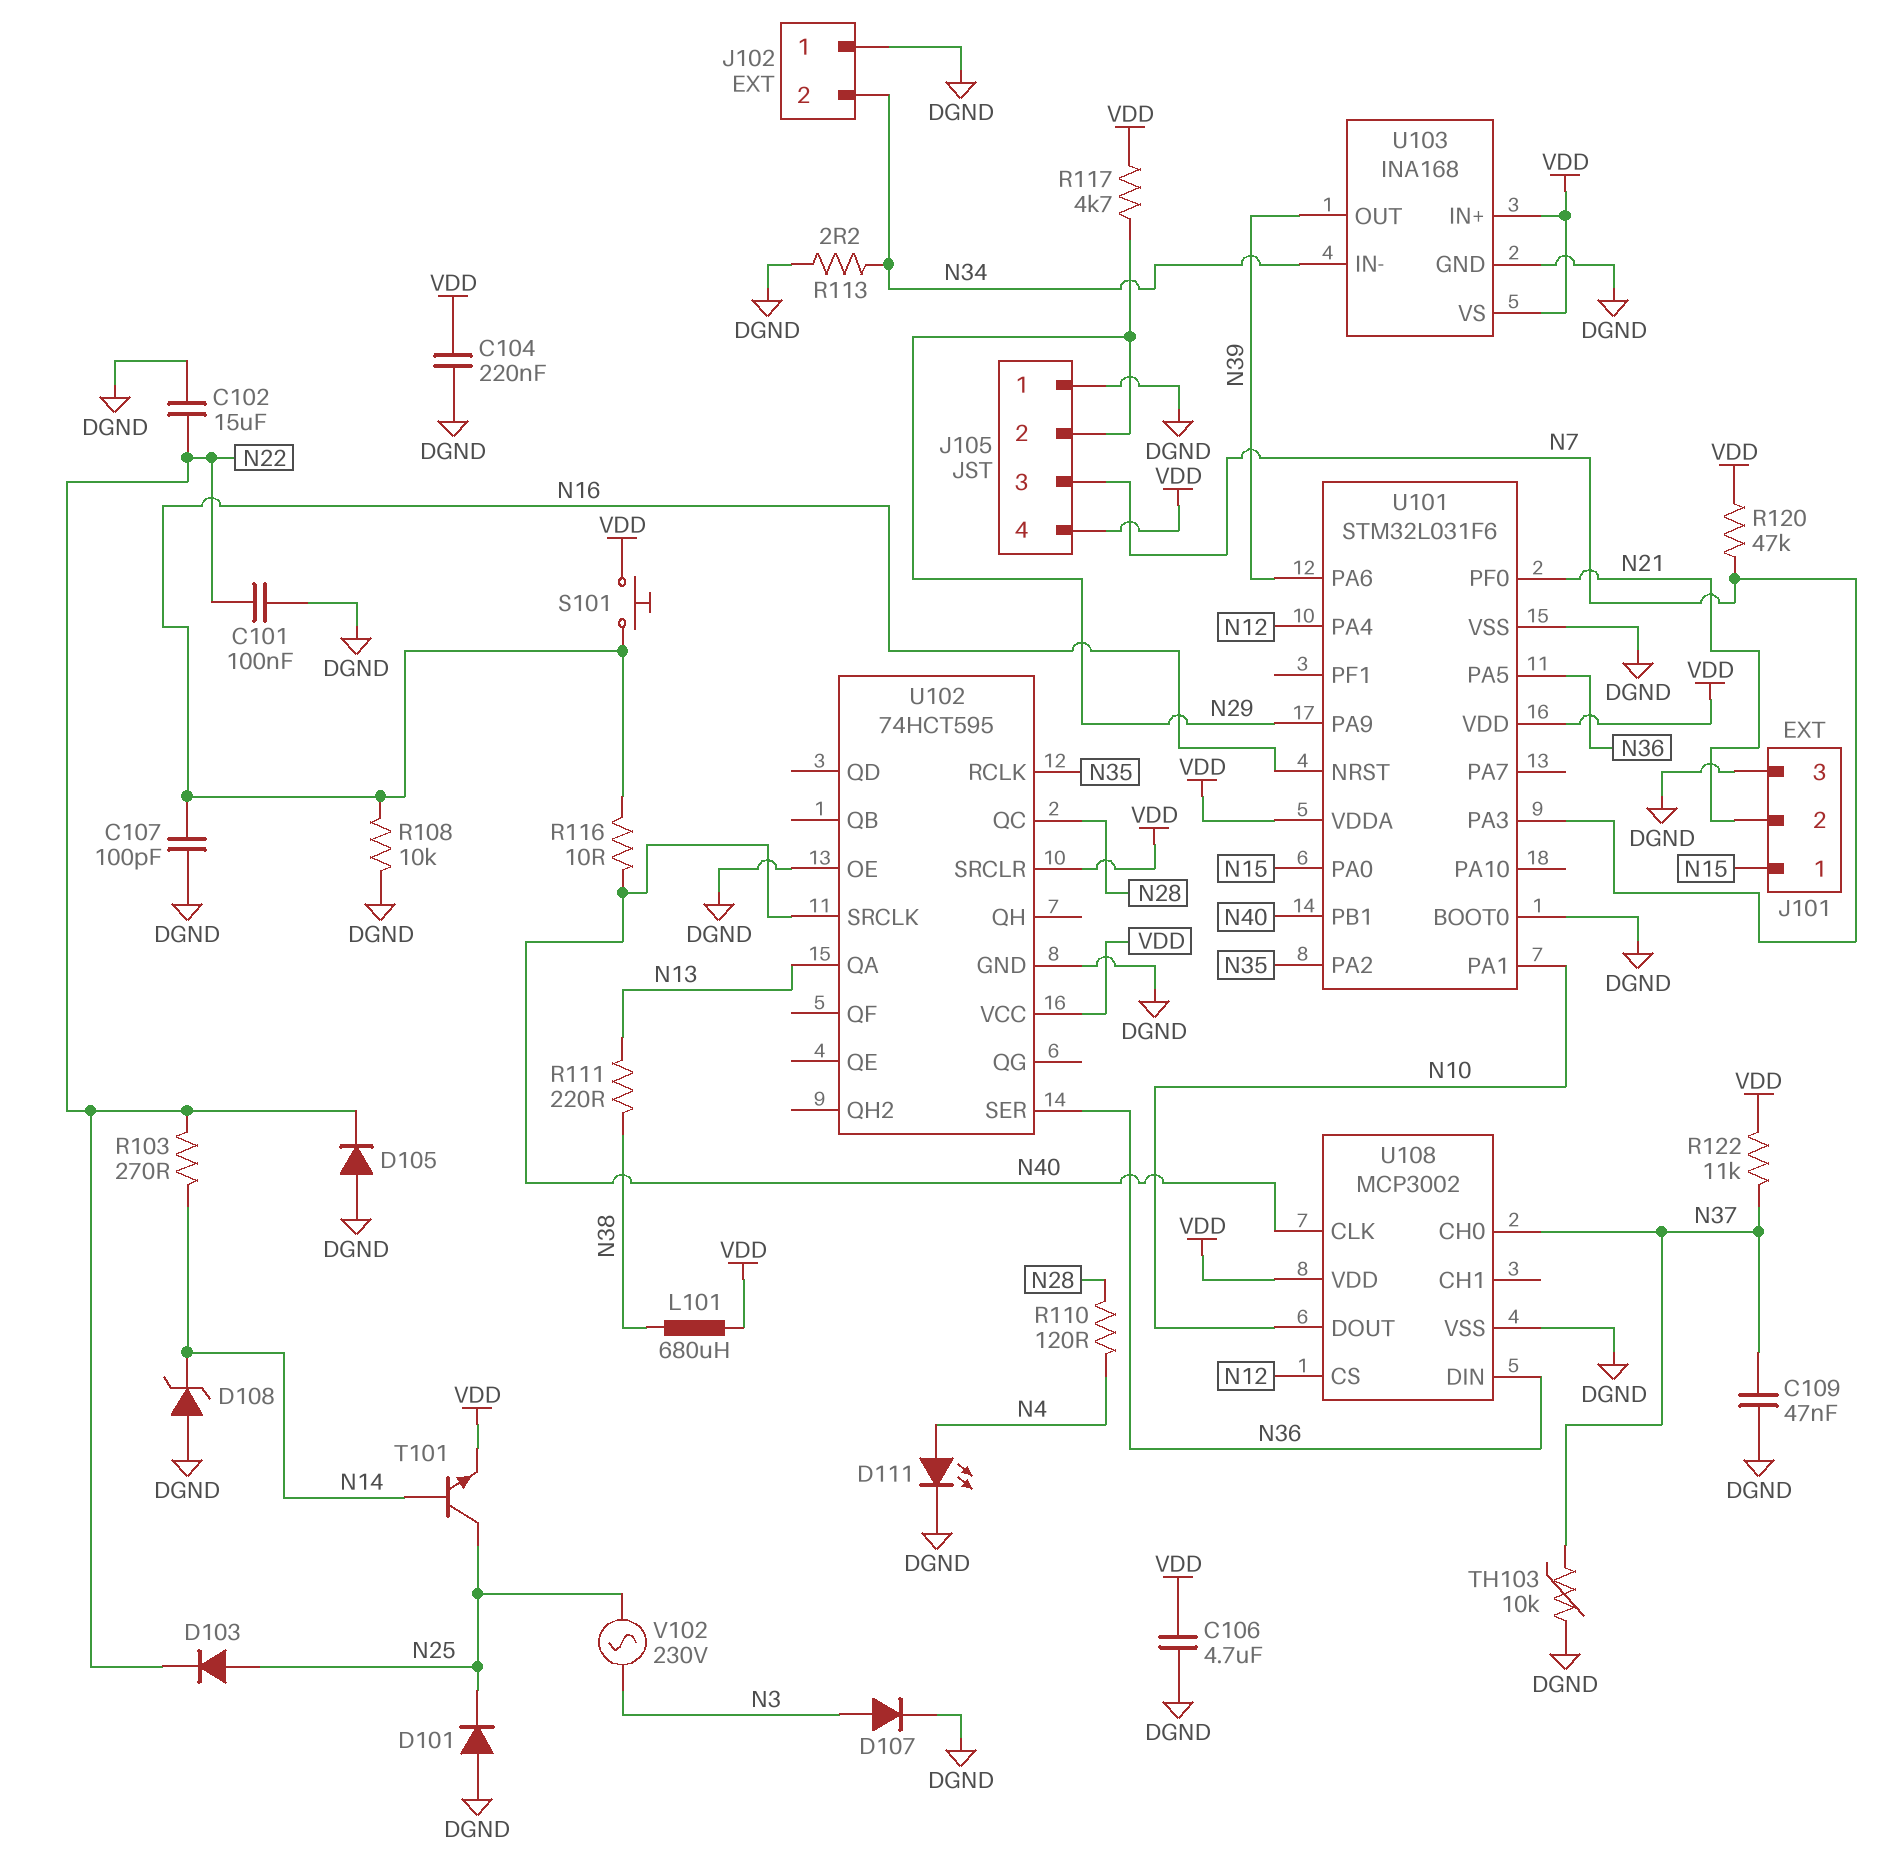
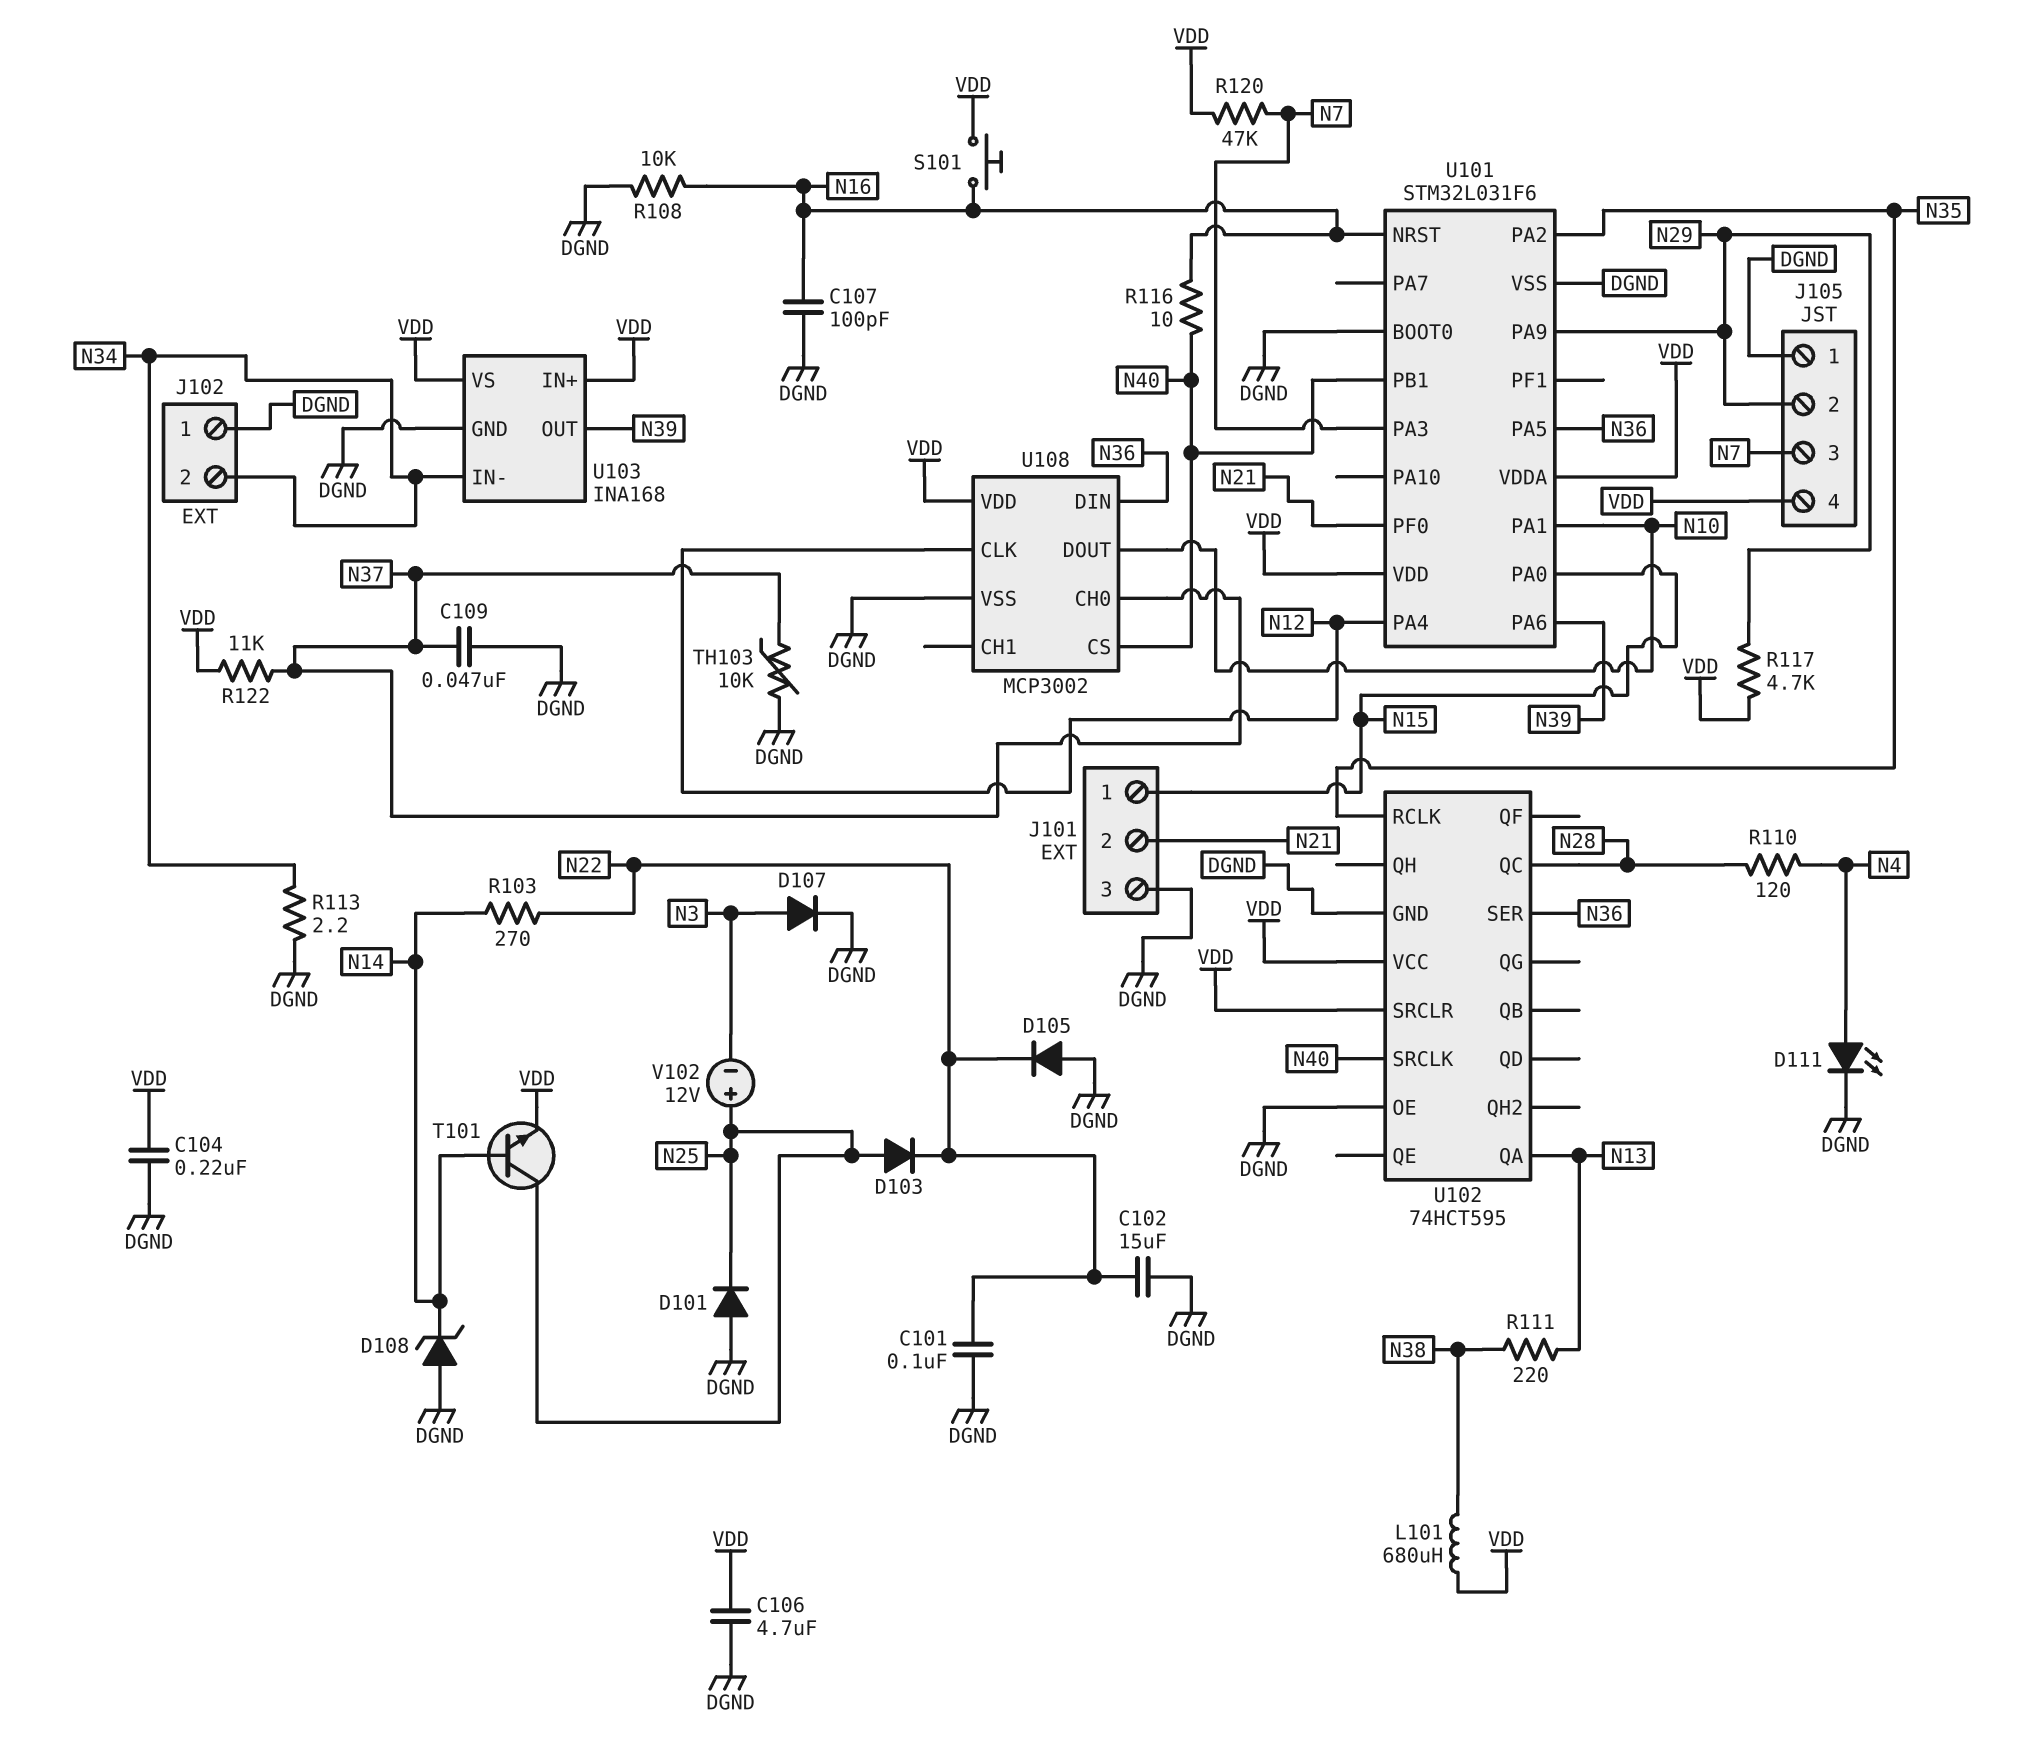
U108 pin CLK: N40 -> N12
U108 pin CS: N12 -> N40
V102: AC 230V (N3, N25) -> 12V (plus N25, minus N3)

